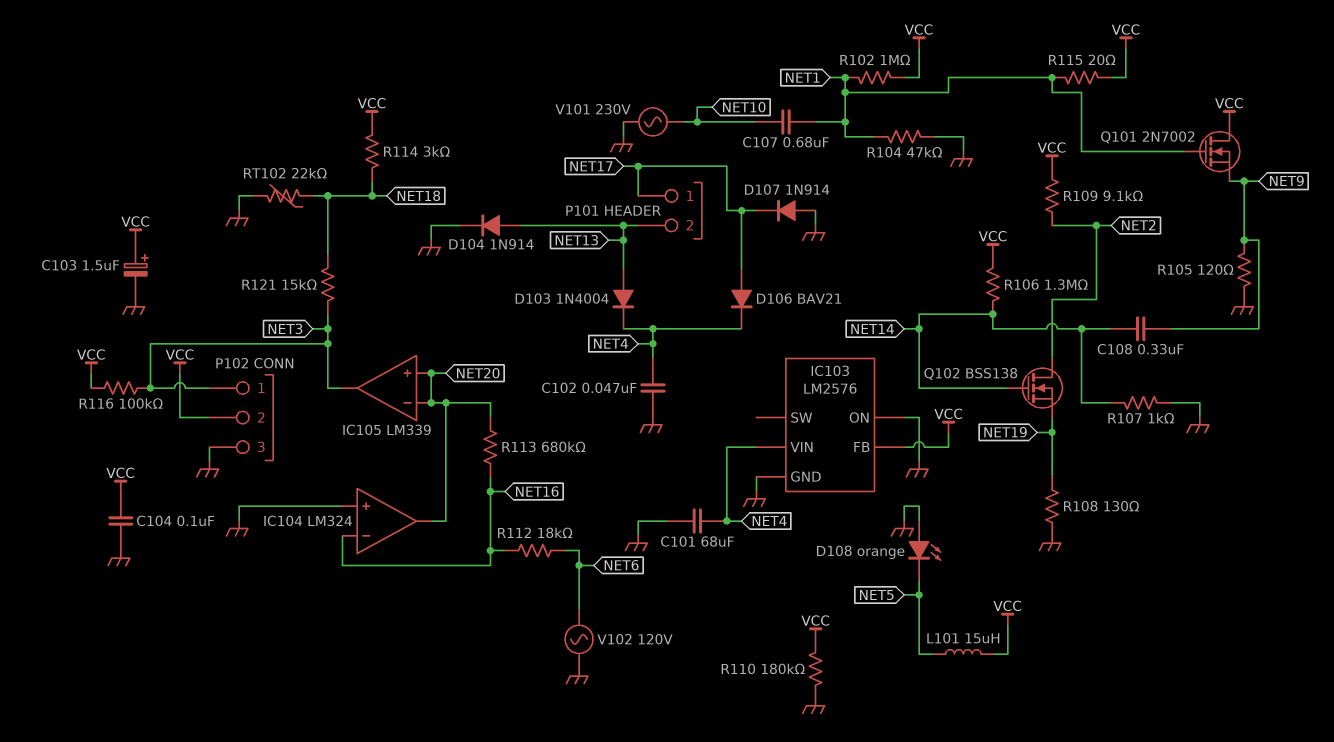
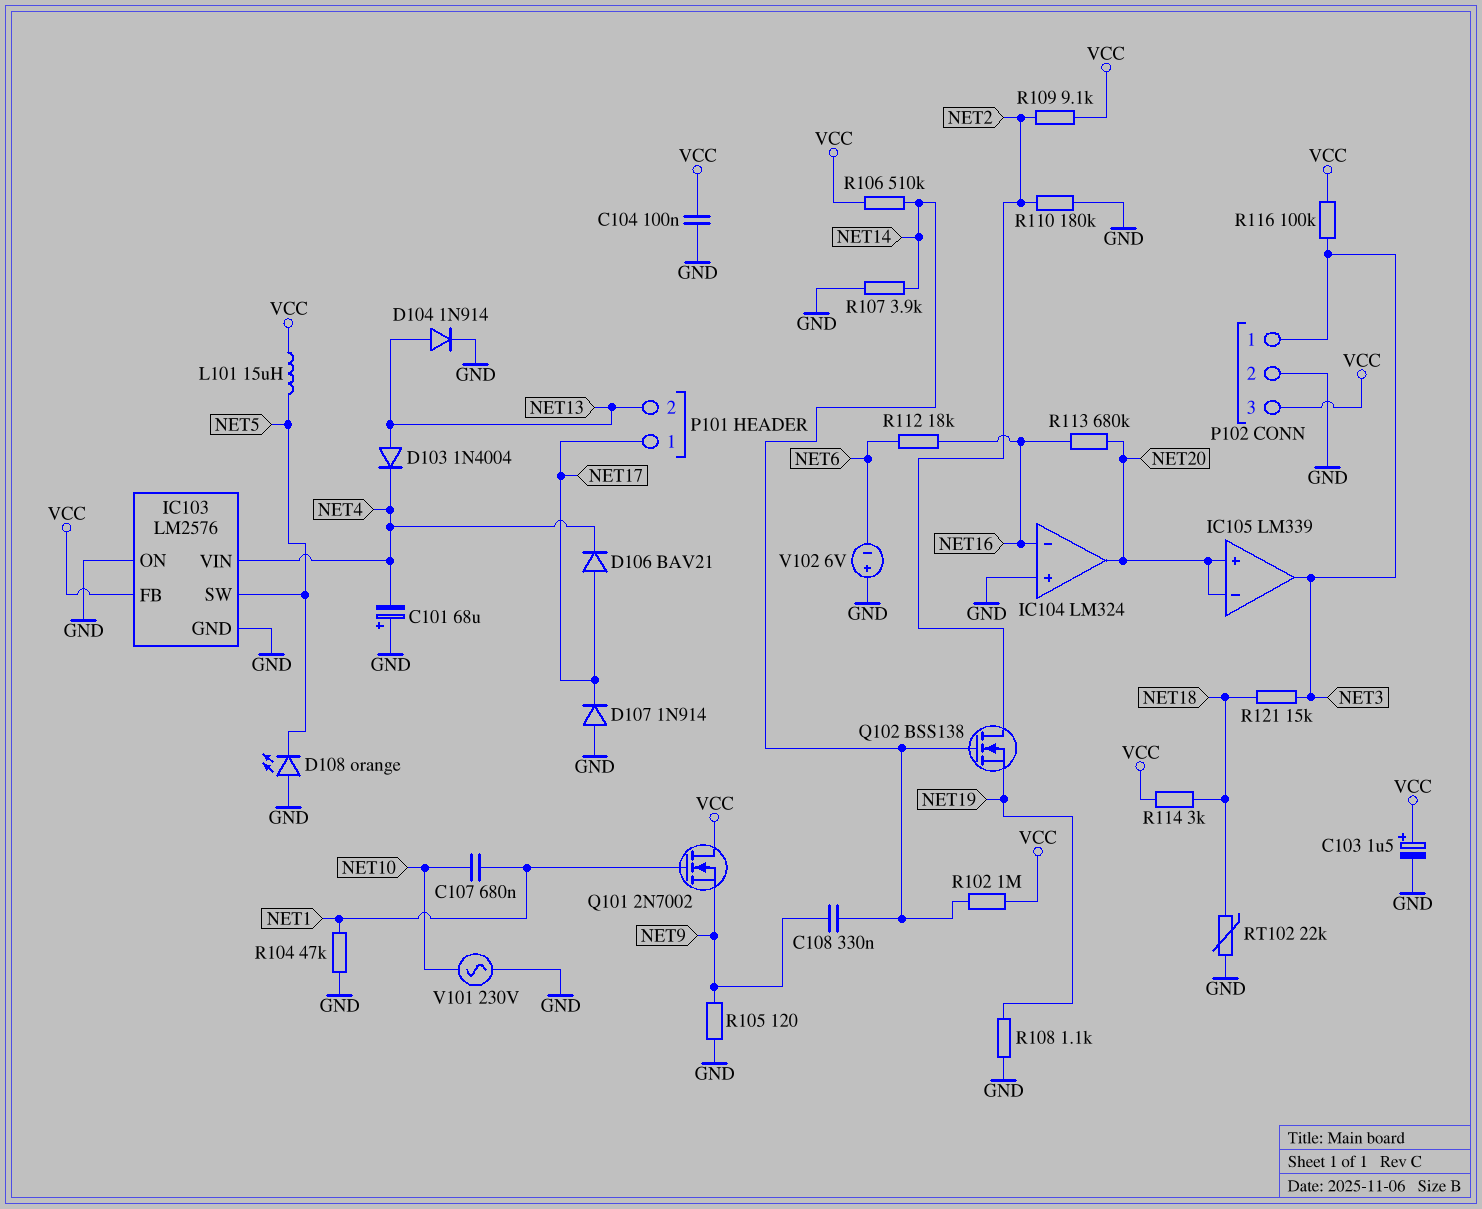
C101: 68uF (GND, NET4) -> 68uF (plus GND, minus NET4)
C102: 47nF (GND, NET4) -> none
IC103 pin SW: none -> NET5
P102 pin 2: VCC -> GND
P102 pin 3: GND -> VCC
R102: 1M (NET1, VCC) -> 1M (NET14, VCC)
R106: 1.3M (NET14, VCC) -> 510k (NET14, VCC)
R107: 1k (GND, NET14) -> 3.9k (GND, NET14)
R108: 130 (GND, NET19) -> 1.1k (GND, NET19)
R110: 180k (GND, VCC) -> 180k (GND, NET2)
R115: 20 (NET1, VCC) -> none
V102: AC 120V (GND, NET6) -> 6V (plus GND, minus NET6)

